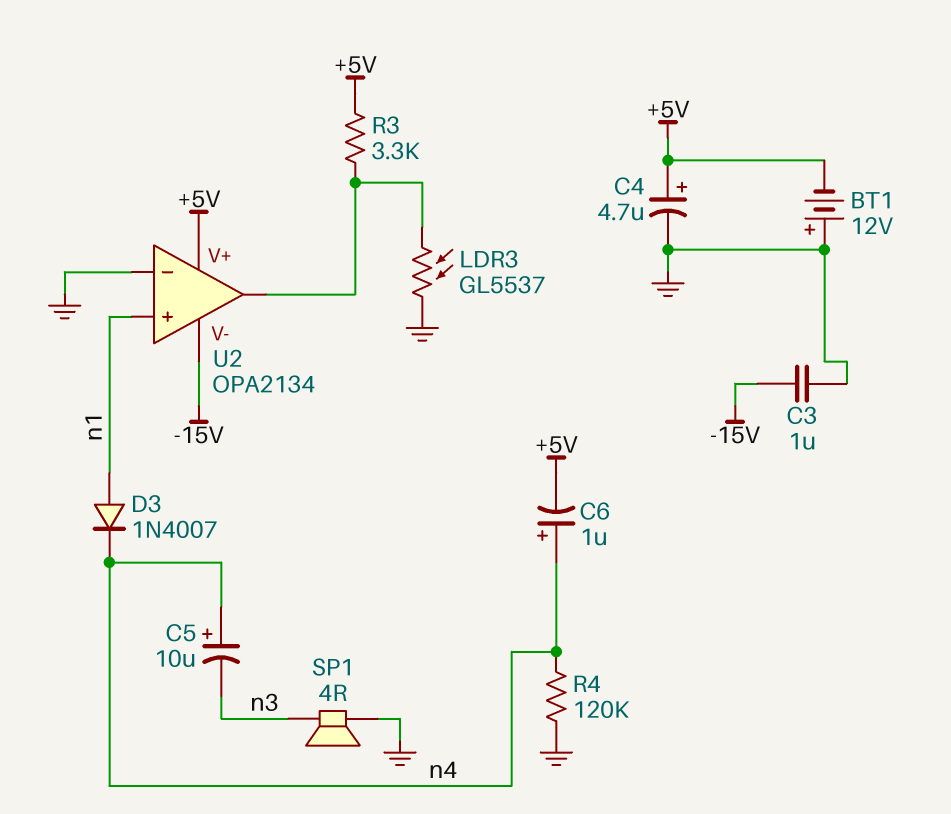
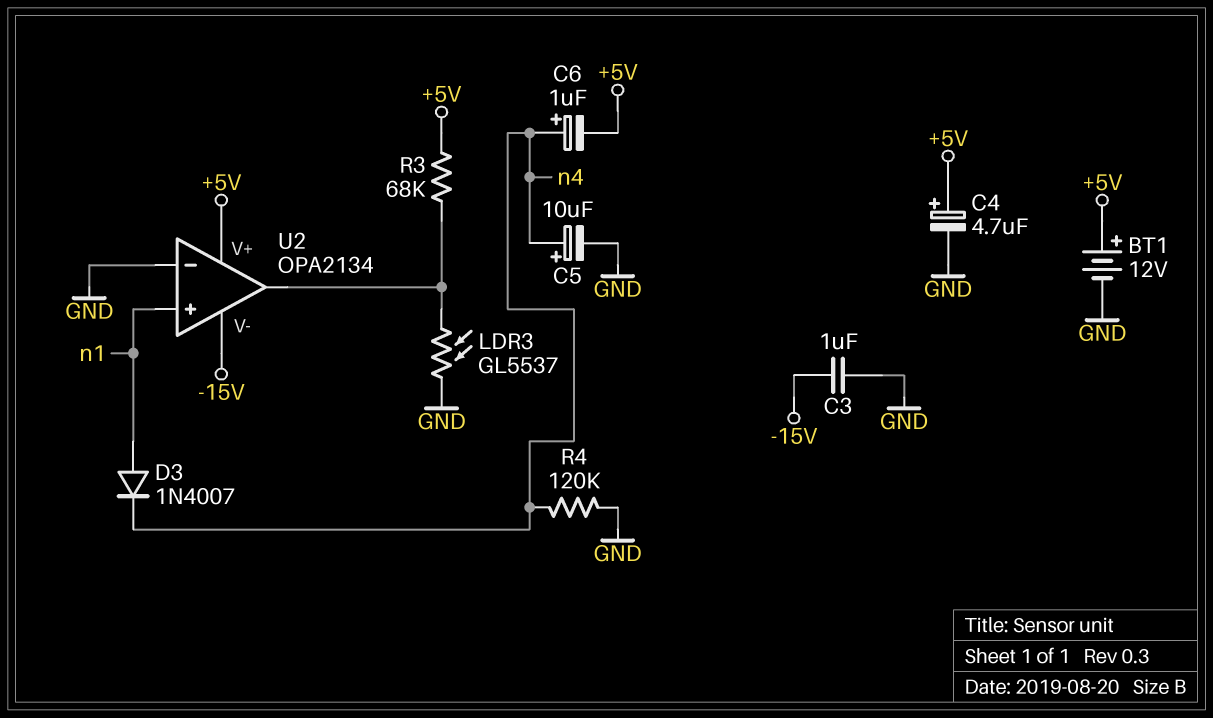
BT1: 12V (plus GND, minus +5V) -> 12V (plus +5V, minus GND)
C5: 10uF (plus n4, minus n3) -> 10uF (plus n4, minus GND)
R3: 3.3k (+5V, U2/out) -> 68k (+5V, U2/out)
SP1: speaker 4R (GND, n3) -> none

